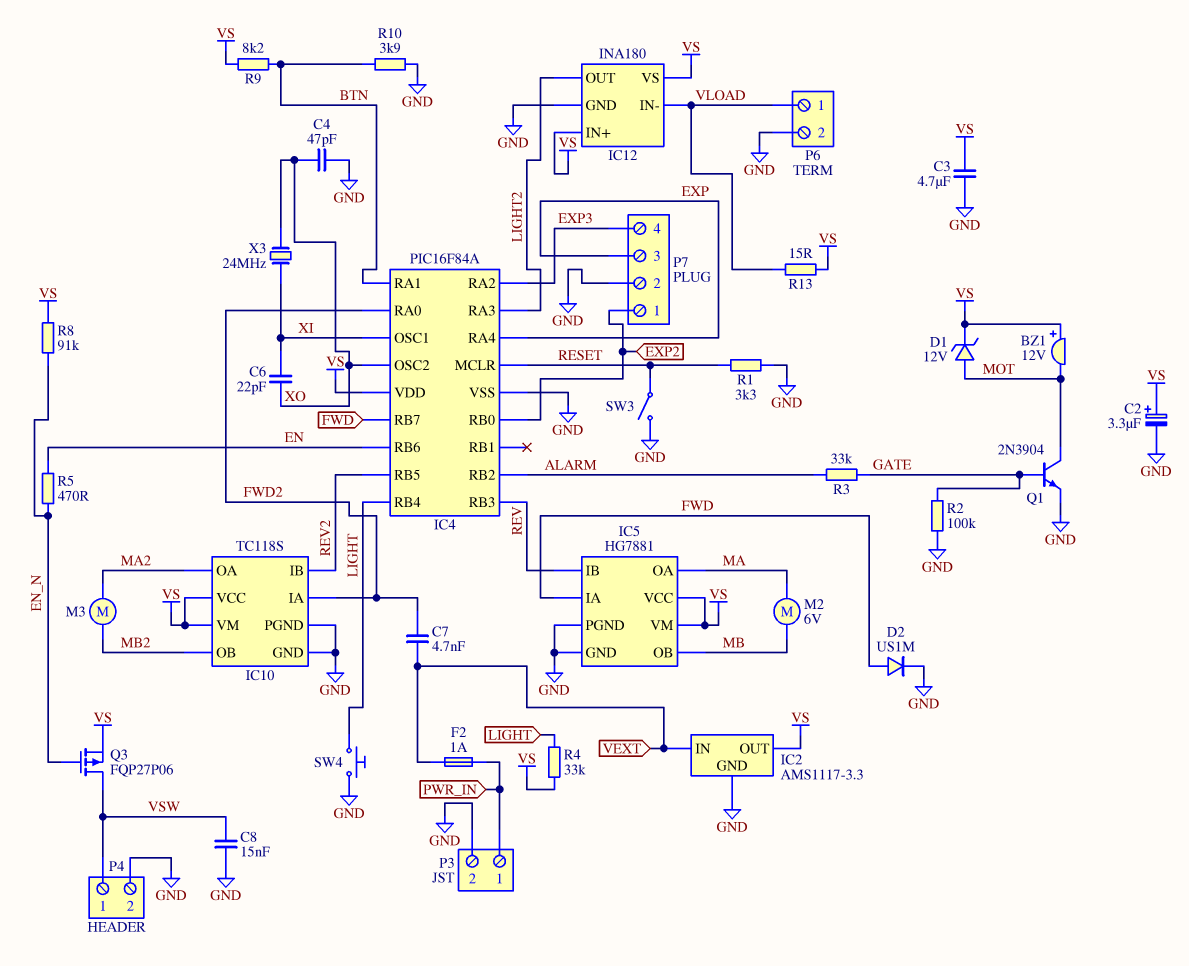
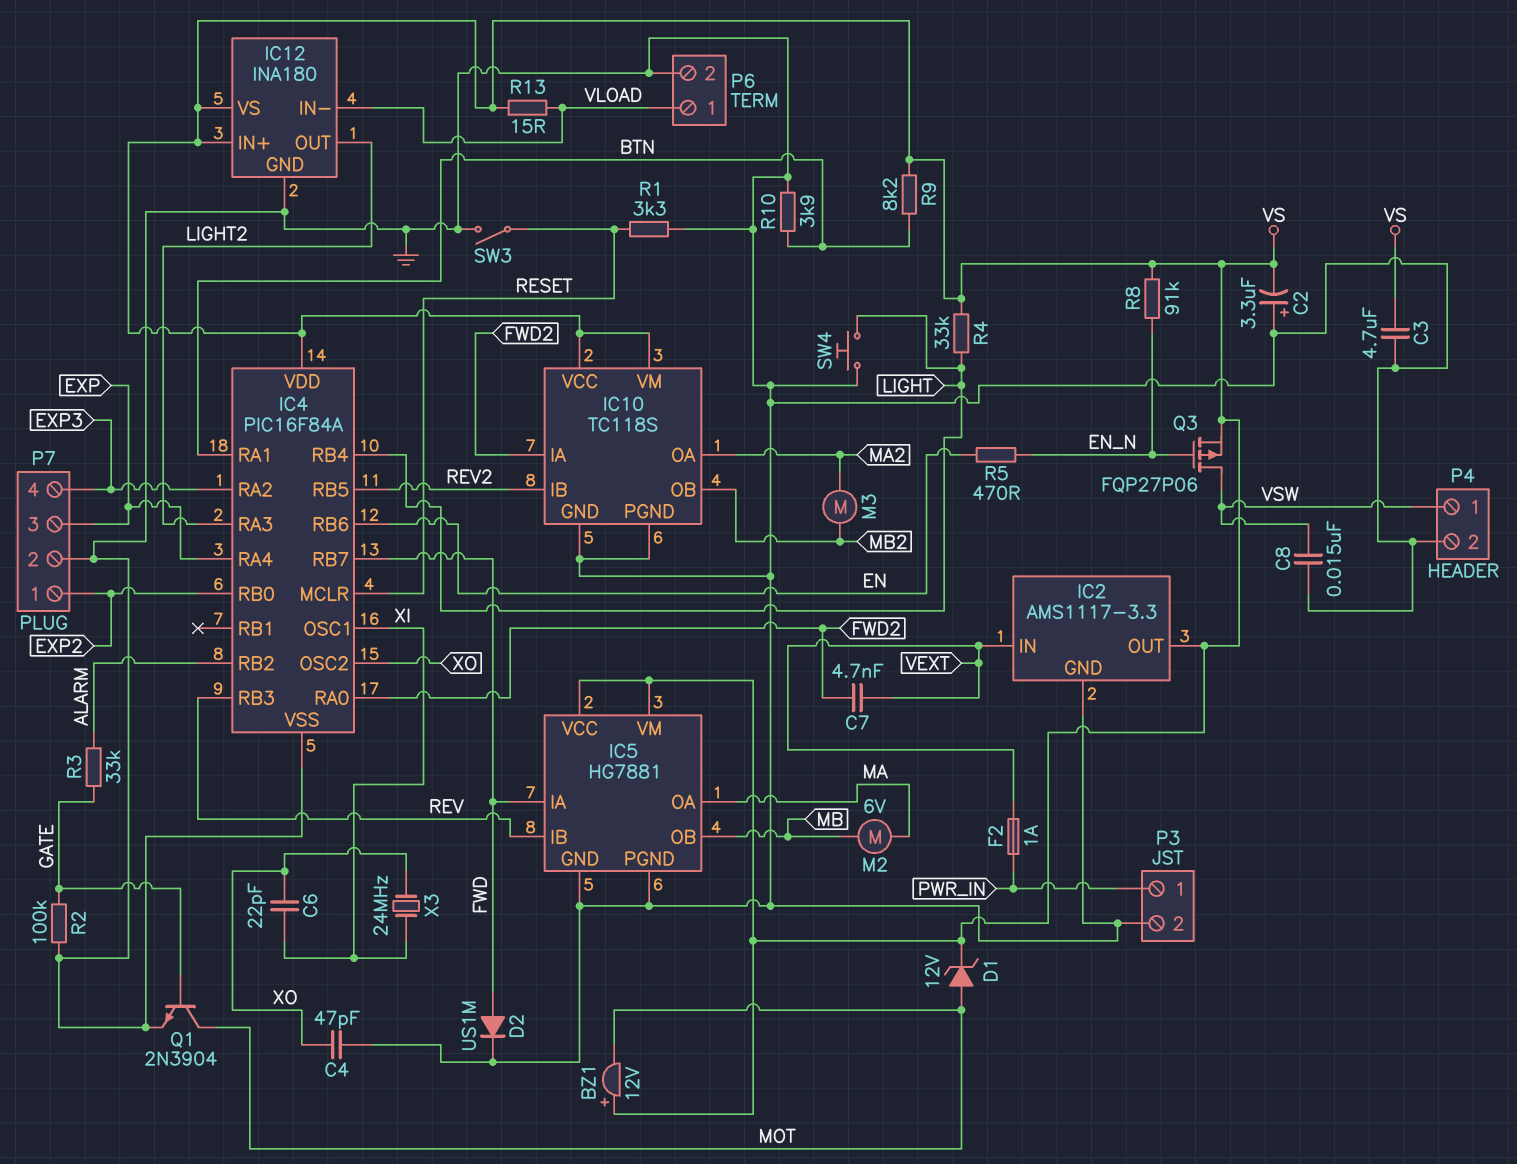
C2: 3.3uF (plus VS, minus GND) -> 3.3uF (plus GND, minus VS)

